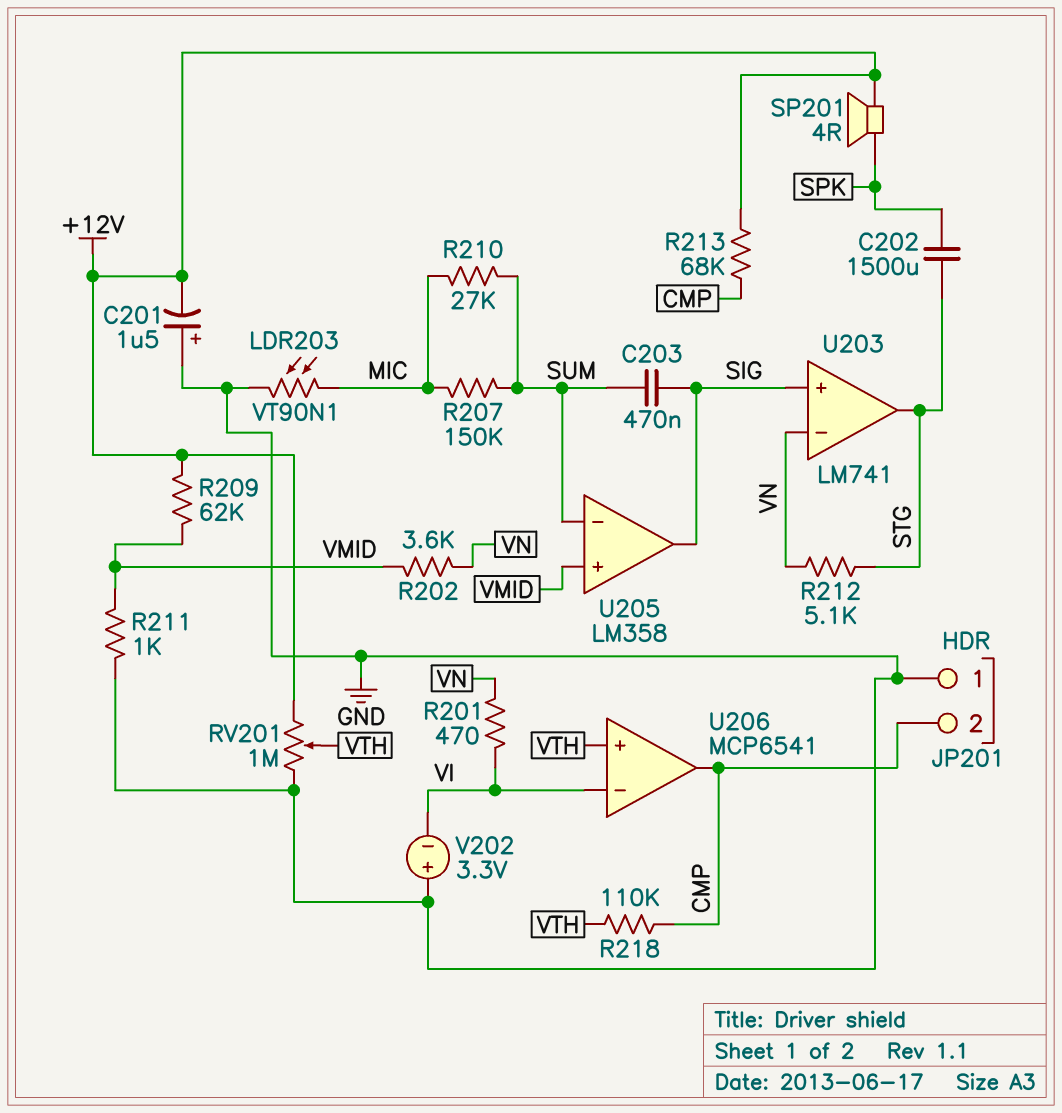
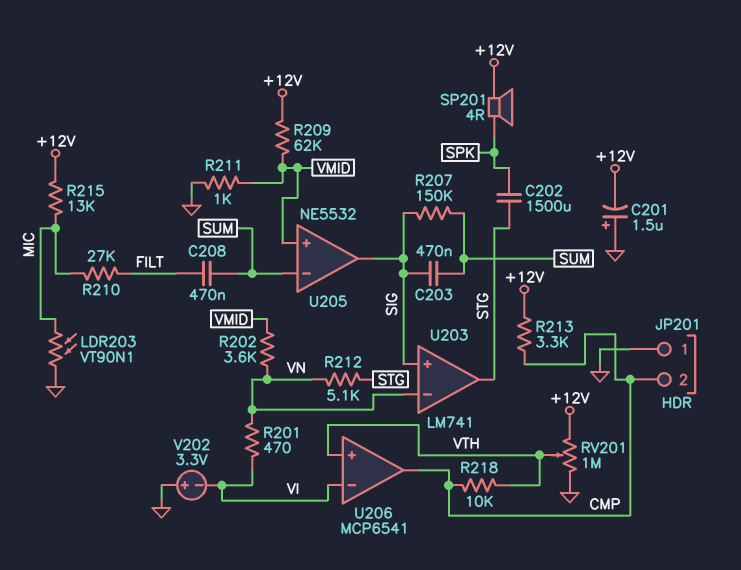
C208: none -> 470nF (FILT, SUM)
R207: 150k (MIC, SUM) -> 150k (SIG, SUM)
R210: 27k (MIC, SUM) -> 27k (FILT, MIC)
R213: 68k (+12V, CMP) -> 3.3k (+12V, CMP)
R215: none -> 13k (+12V, MIC)
R218: 110k (CMP, VTH) -> 10k (CMP, VTH)
U205: LM358 -> NE5532

